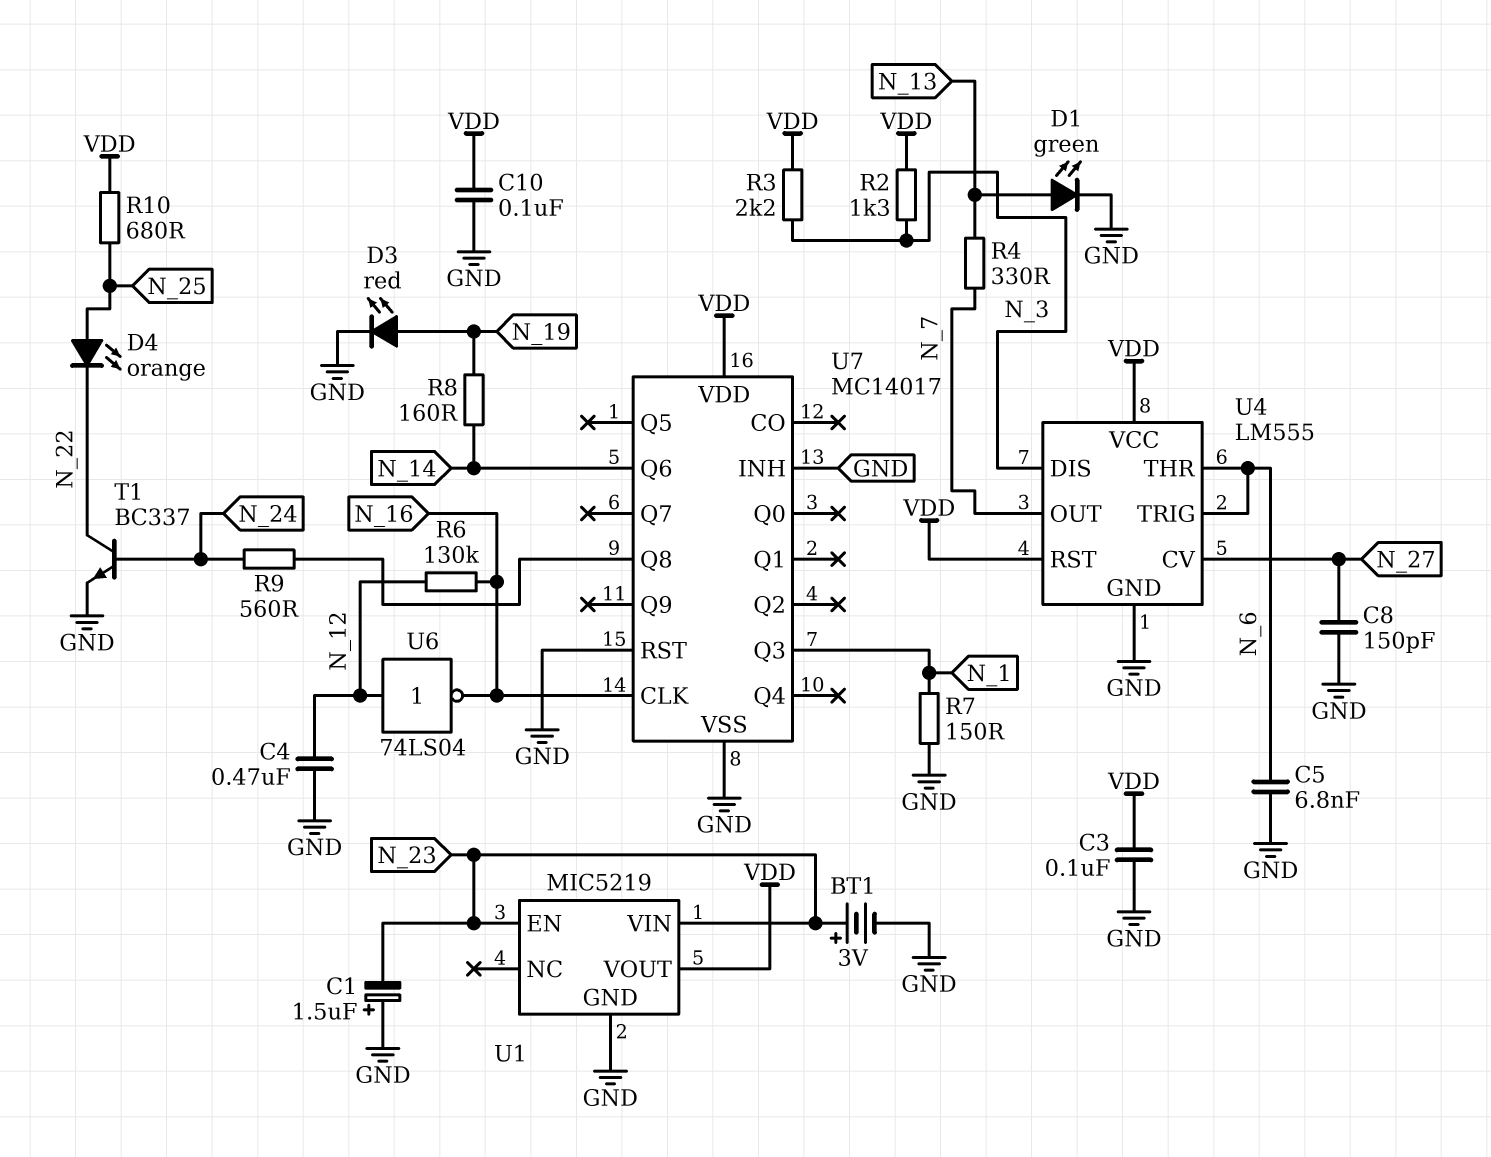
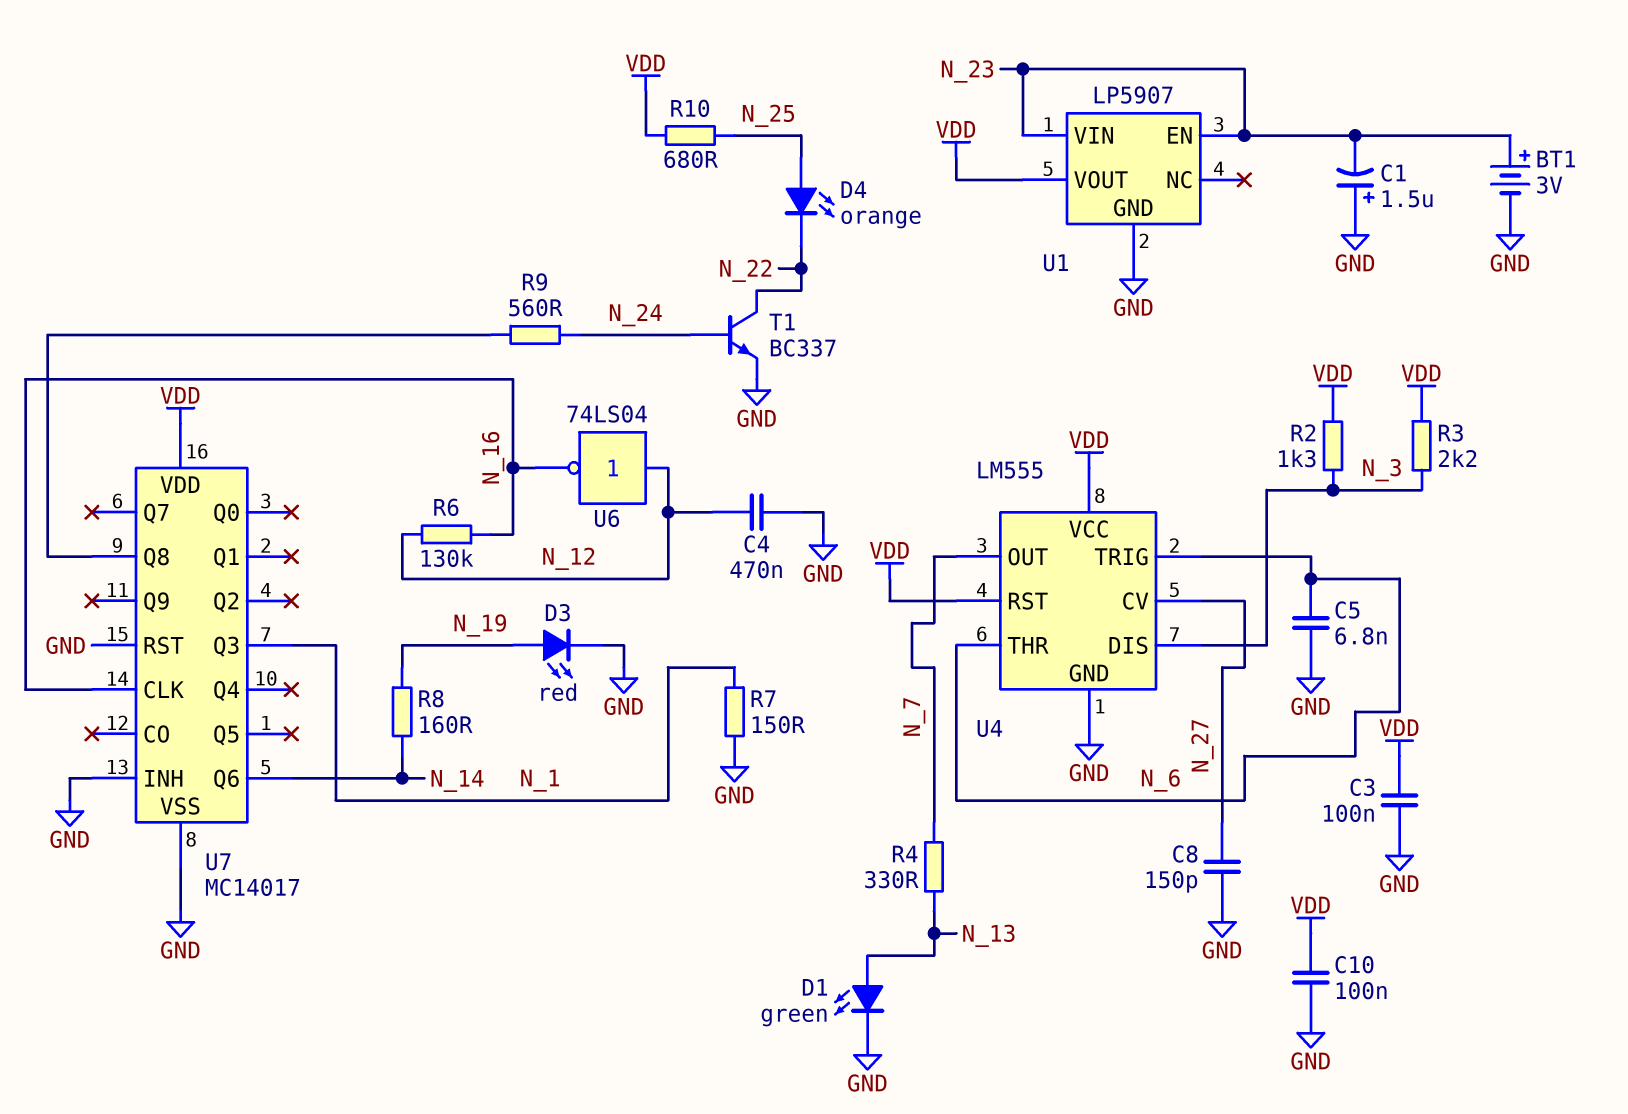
U1: MIC5219 -> LP5907

